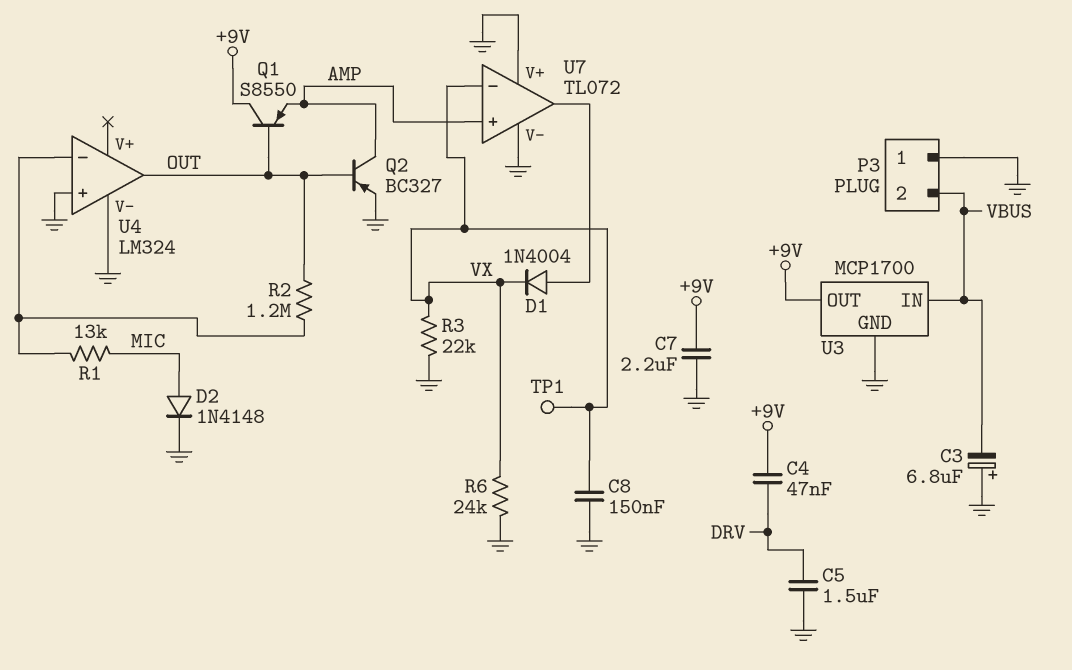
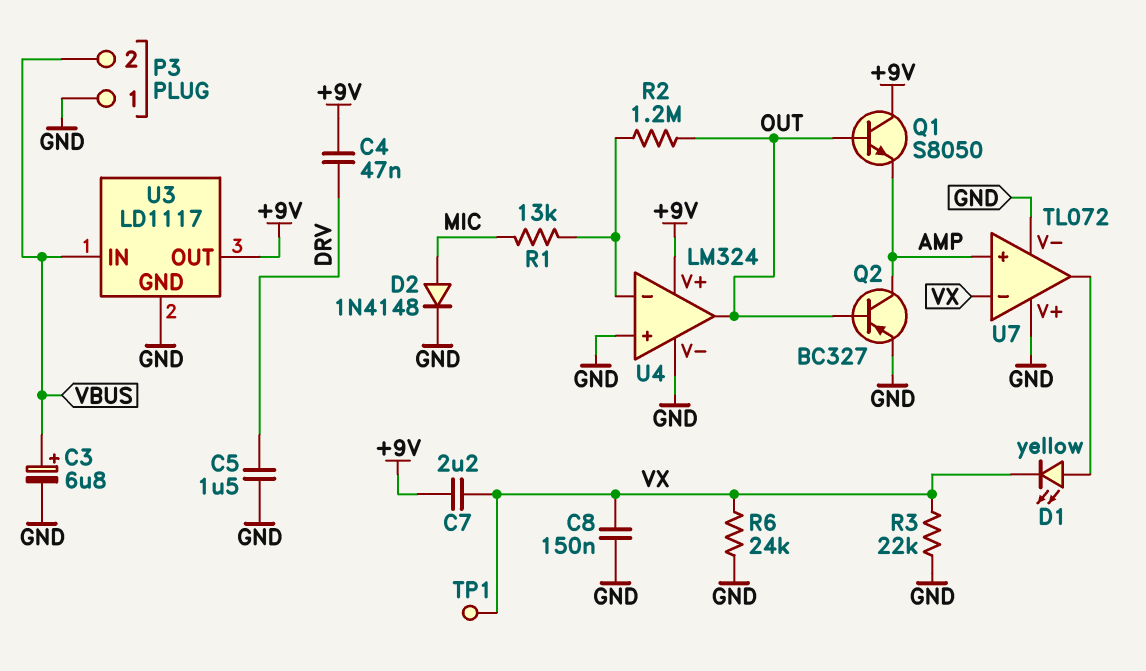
C3: 6.8uF (plus GND, minus VBUS) -> 6.8uF (plus VBUS, minus GND)
C7: 2.2uF (+9V, GND) -> 2.2uF (+9V, VX)
D1: diode 1N4004 (A U7/out, K VX) -> LED yellow (A U7/out, K VX)
Q1: PNP S8550 (B OUT, C +9V, E AMP) -> NPN S8050 (B OUT, C +9V, E AMP)
U3: MCP1700 -> LD1117
U4 pin V+: none -> +9V

